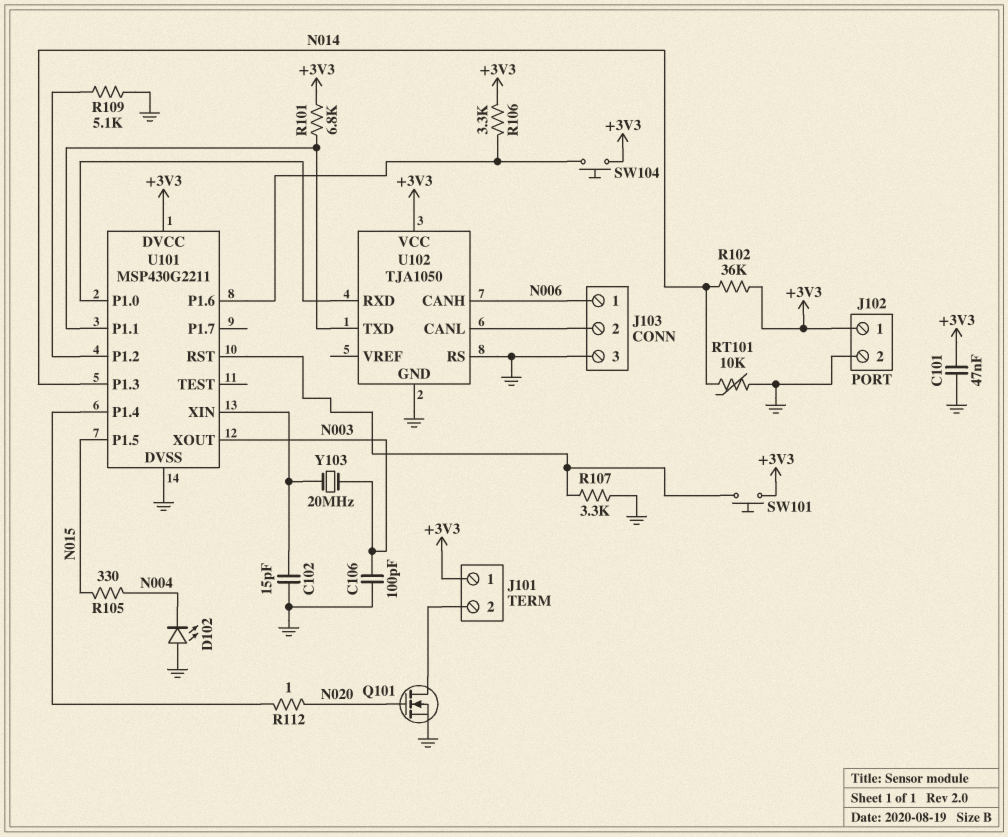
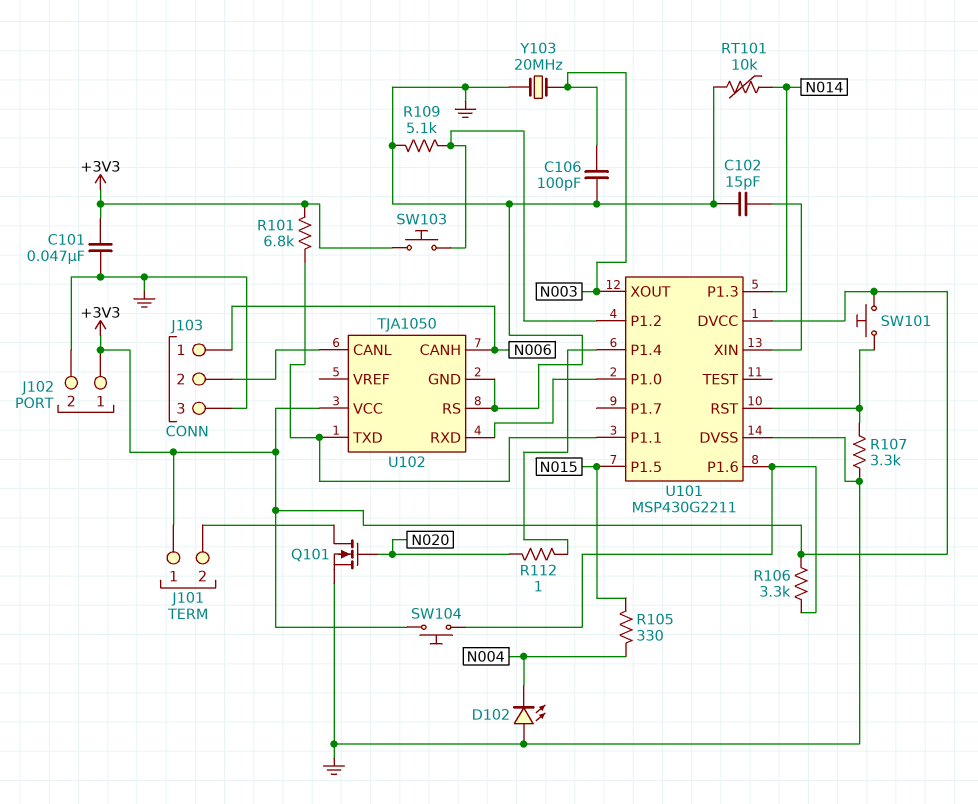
R102: 36k (+3V3, N014) -> none
SW103: none -> button (+3V3, U101/P1.2)
Y103: 20MHz (N003, U101/XIN) -> 20MHz (GND, N003)

